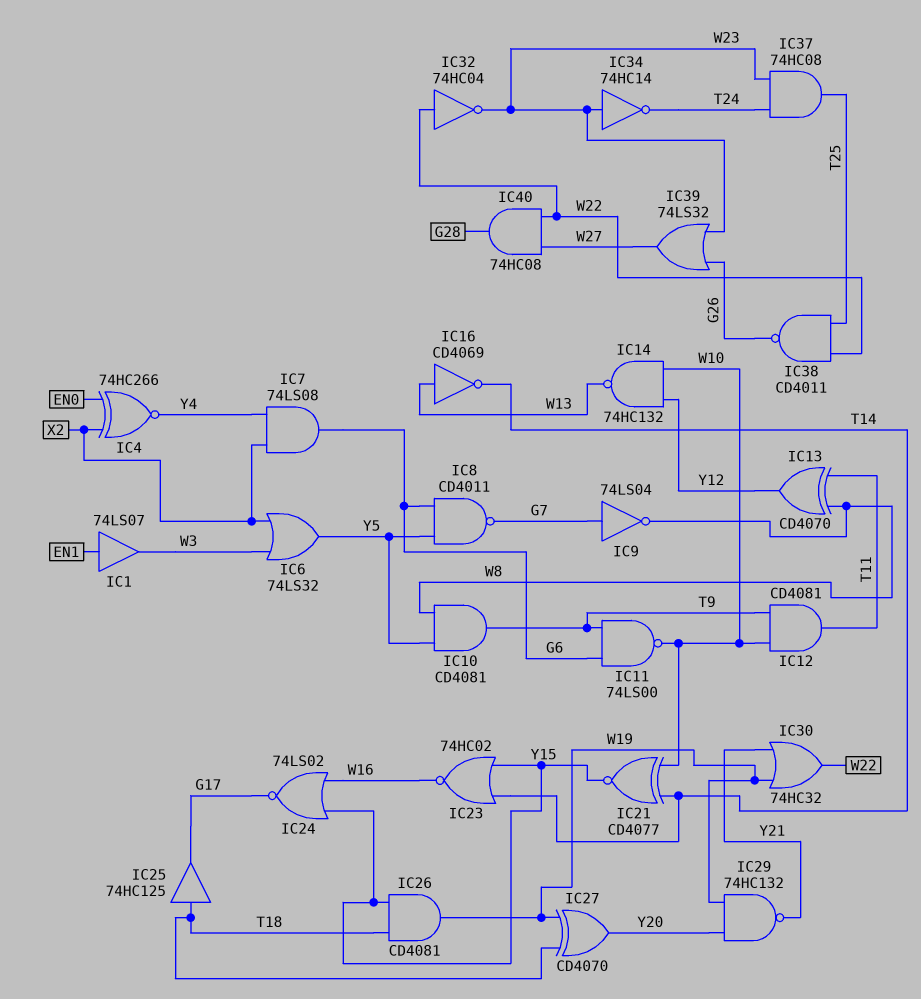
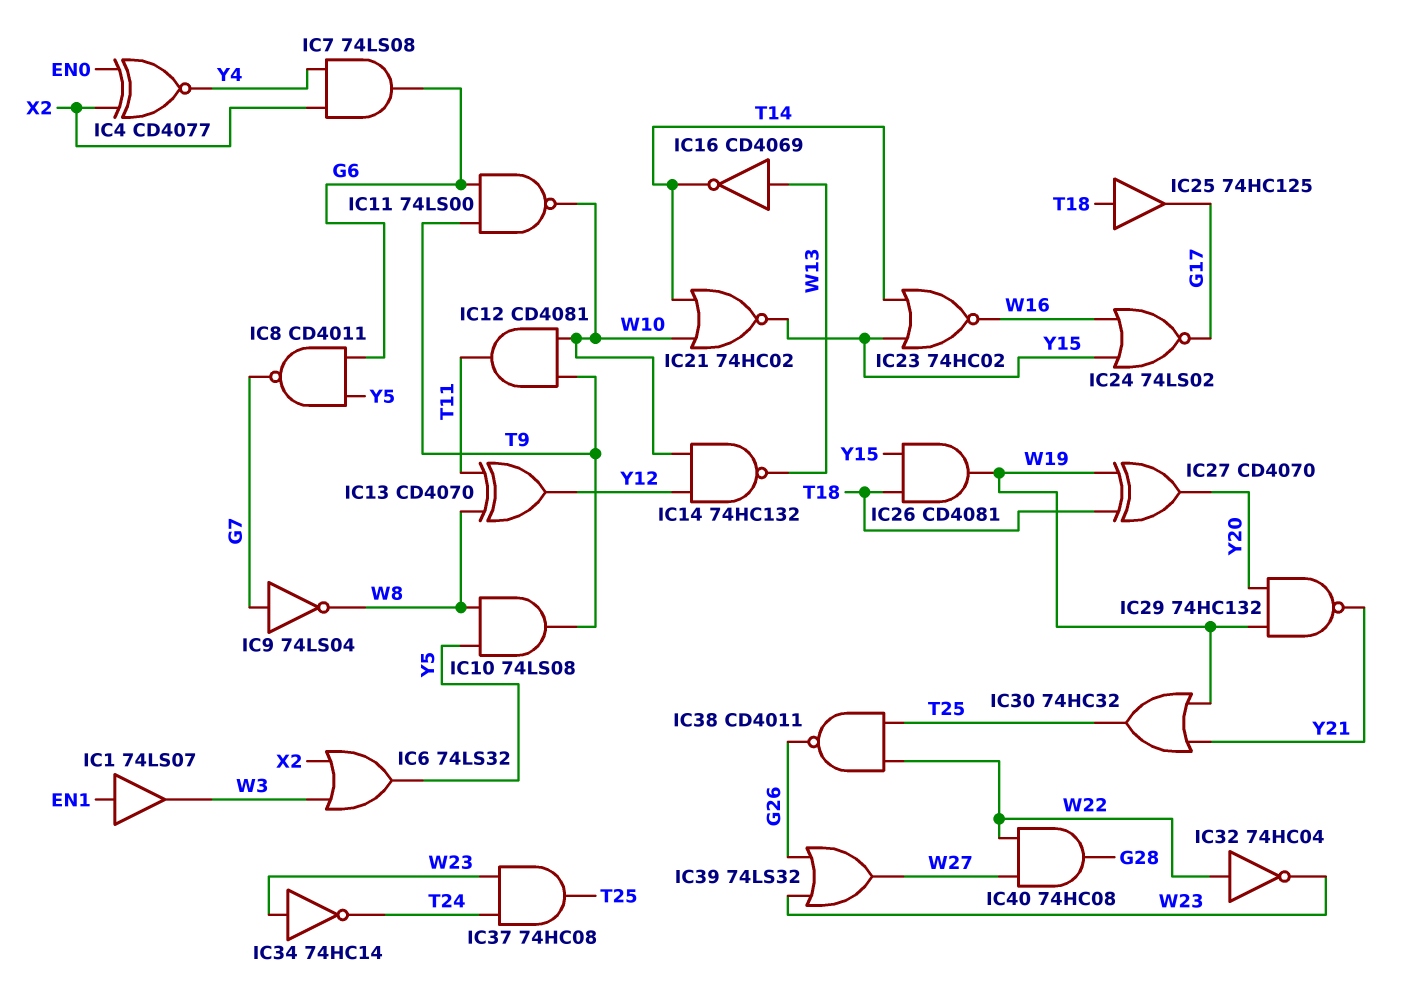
IC4: XNOR 74HC266 (in EN0, in X2, out Y4) -> XNOR CD4077 (in EN0, in X2, out Y4)
IC10: AND CD4081 (in W8, in Y5, out T9) -> AND 74LS08 (in W8, in Y5, out T9)
IC21: XNOR CD4077 (in T14, in W10, out Y15) -> NOR 74HC02 (in T14, in W10, out Y15)
IC30: OR 74HC32 (in W19, in Y21, out W22) -> OR 74HC32 (in W19, in Y21, out T25)

